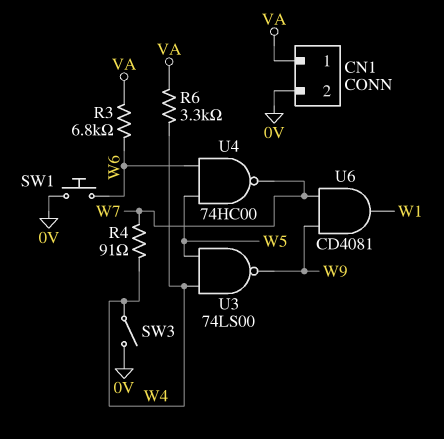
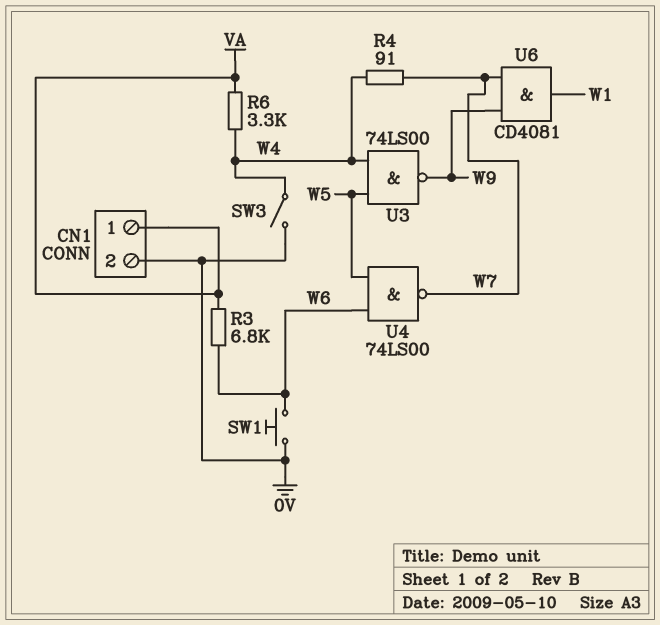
U4: NAND 74HC00 (in W5, in W6, out W7) -> NAND 74LS00 (in W5, in W6, out W7)

